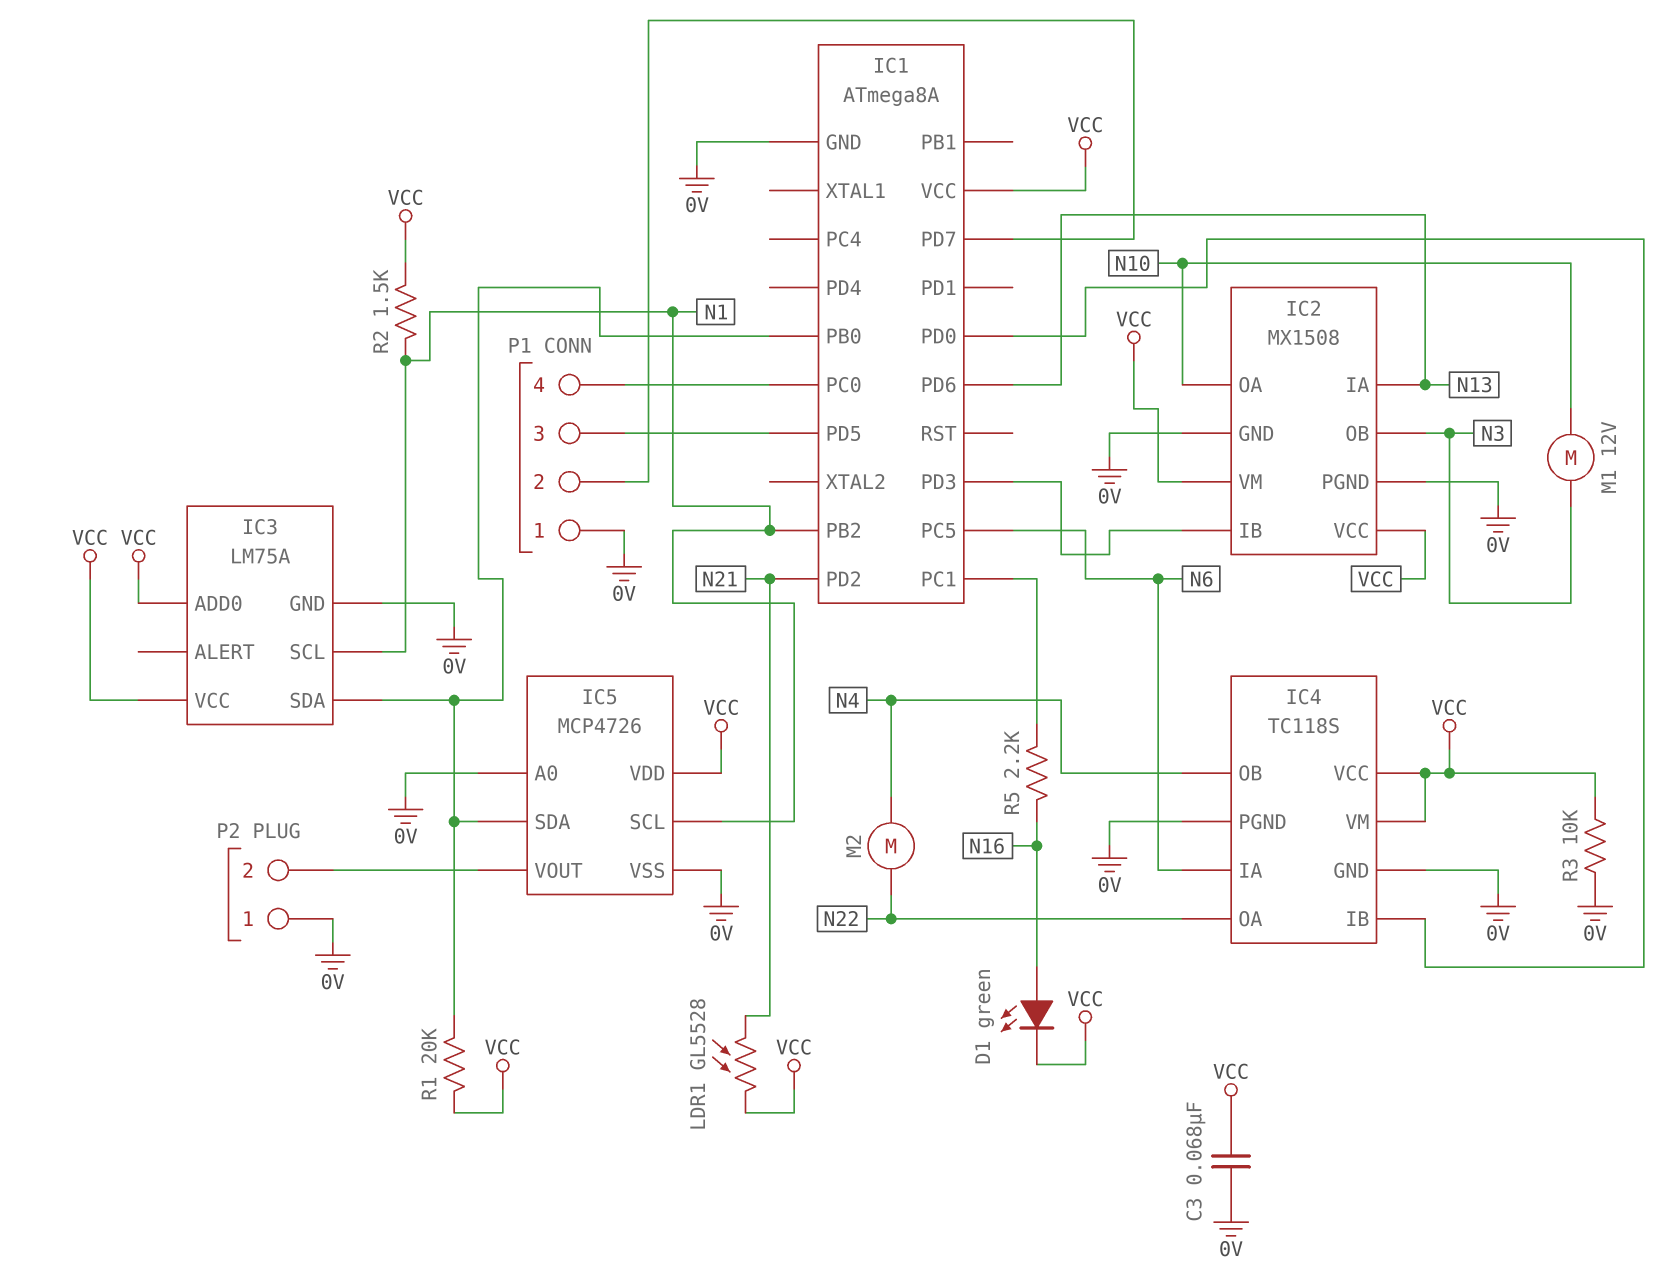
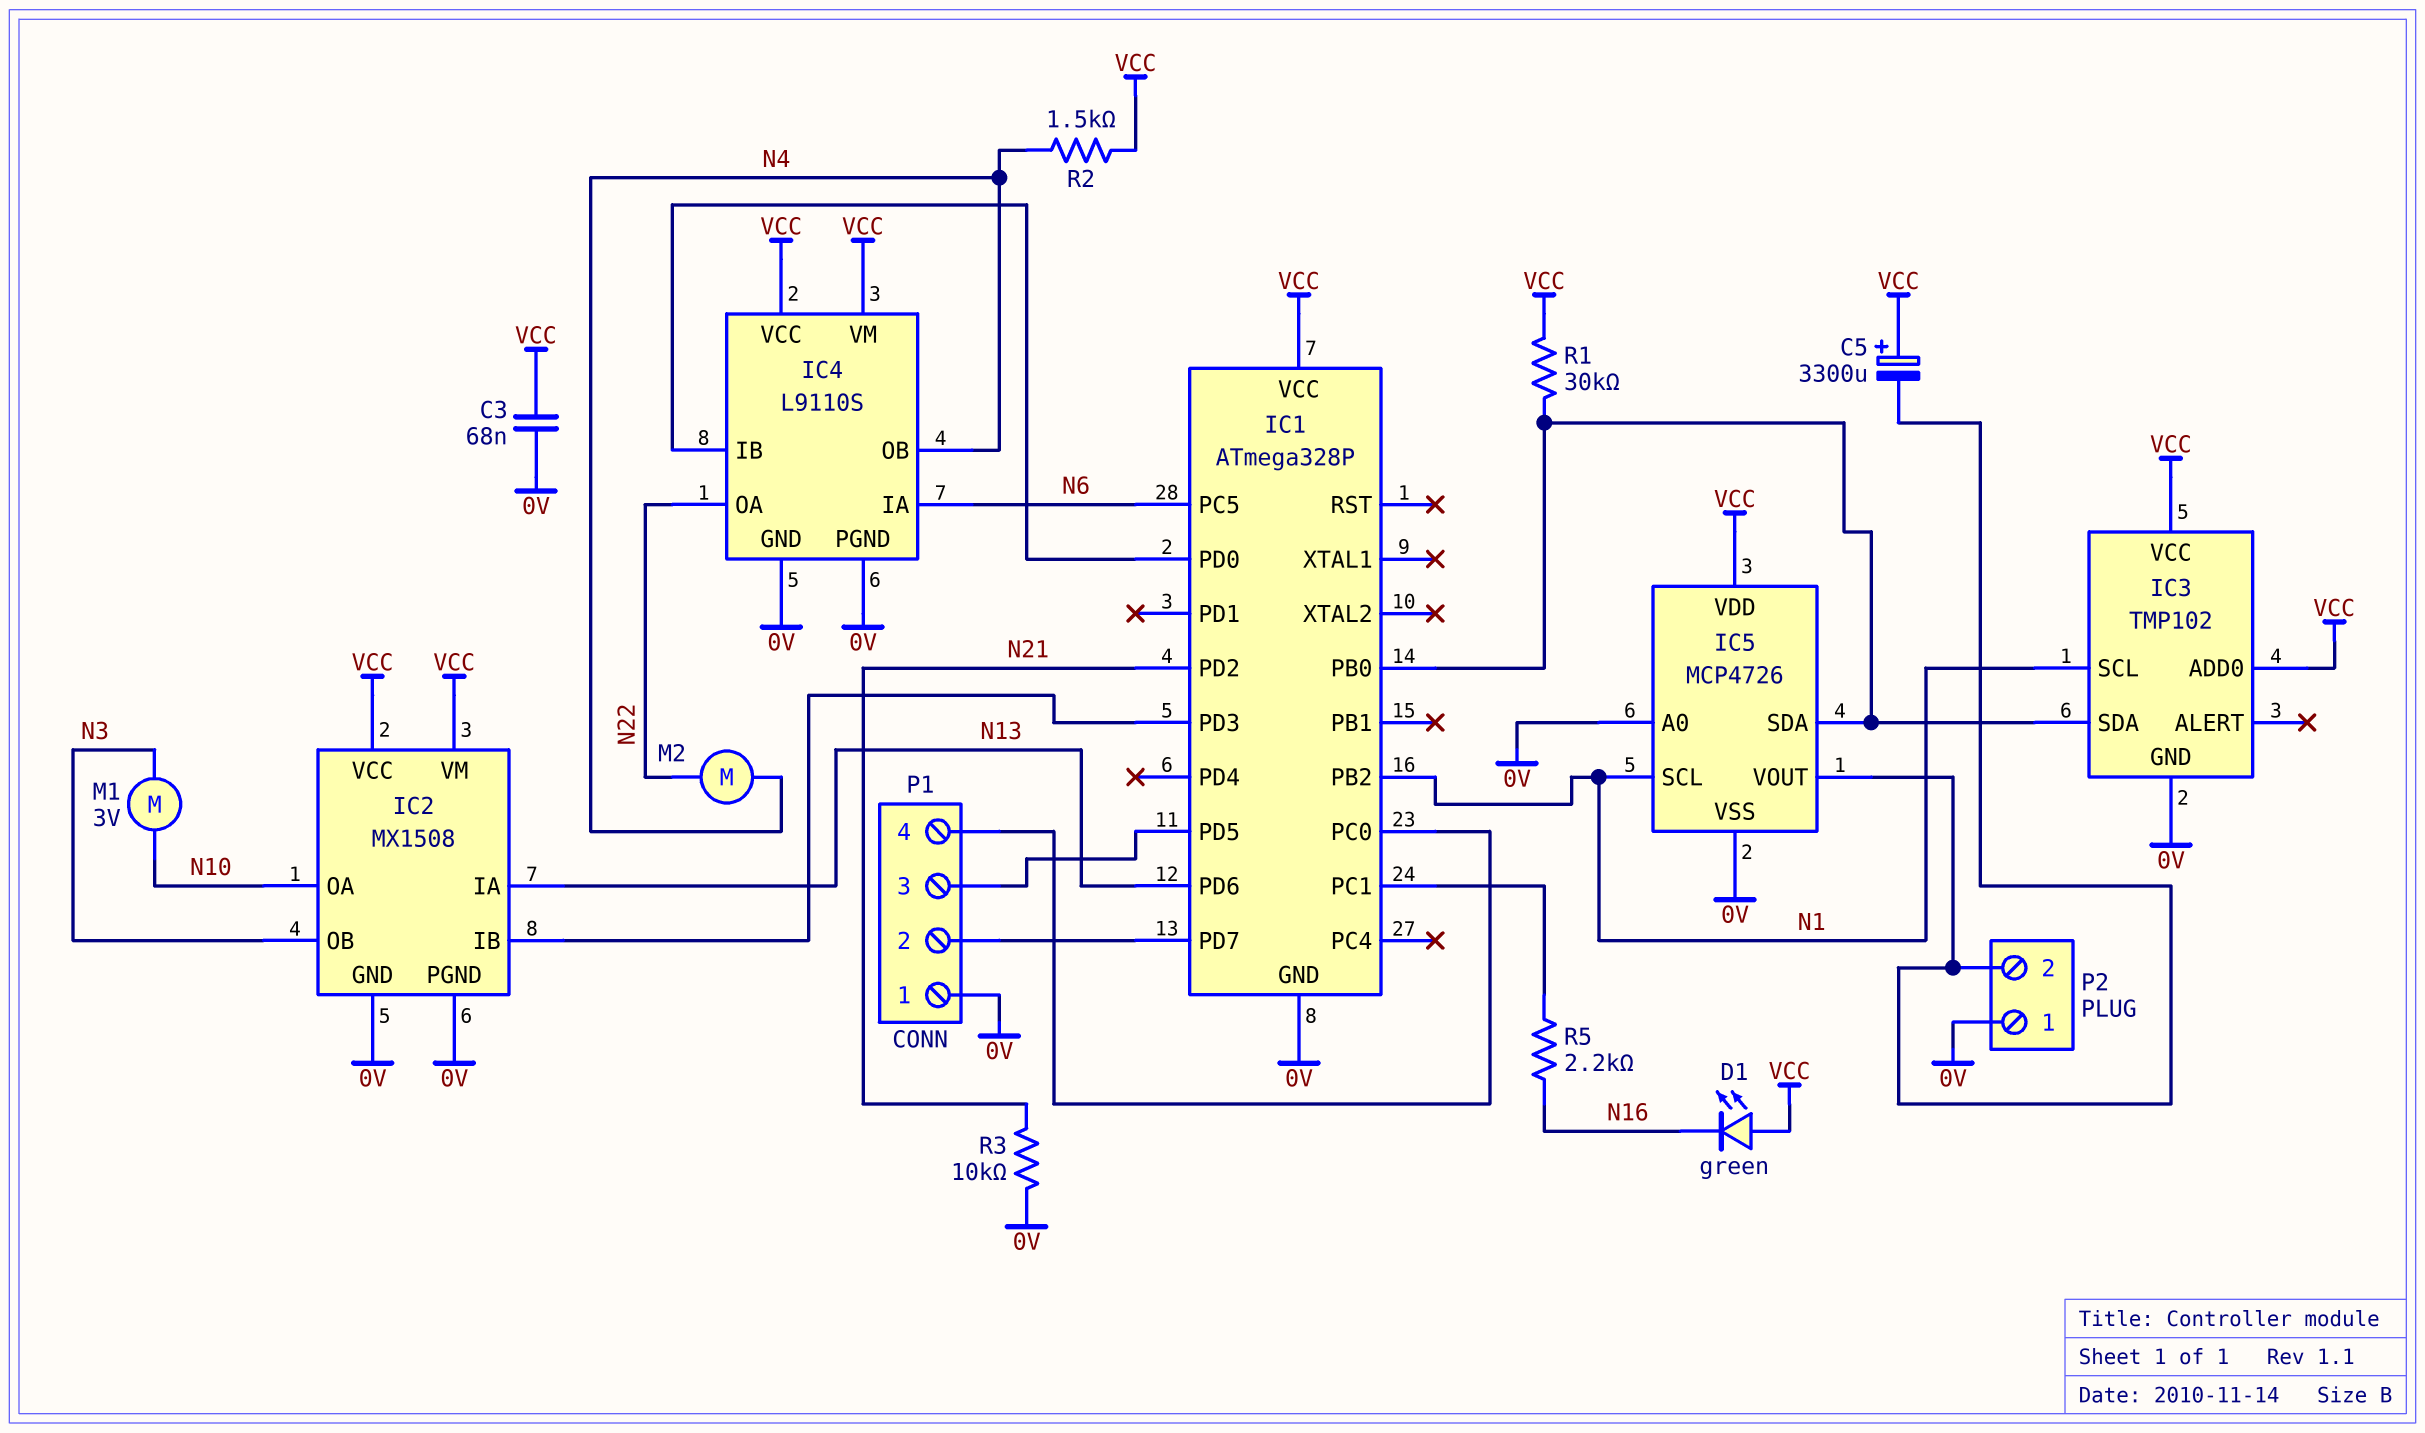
C5: none -> 3300uF (plus VCC, minus IC5/VOUT)
D1: LED green (A N16, K VCC) -> LED green (A VCC, K N16)
IC1: ATmega8A -> ATmega328P
IC3: LM75A -> TMP102
IC4: TC118S -> L9110S
LDR1: GL5528 (N21, VCC) -> none
M1: motor 12V (N3, N10) -> motor 3V (N3, N10)
R1: 20k (IC1/PB0, VCC) -> 30k (IC1/PB0, VCC)
R2: 1.5k (N1, VCC) -> 1.5k (N4, VCC)
R3: 10k (0V, VCC) -> 10k (0V, N21)

